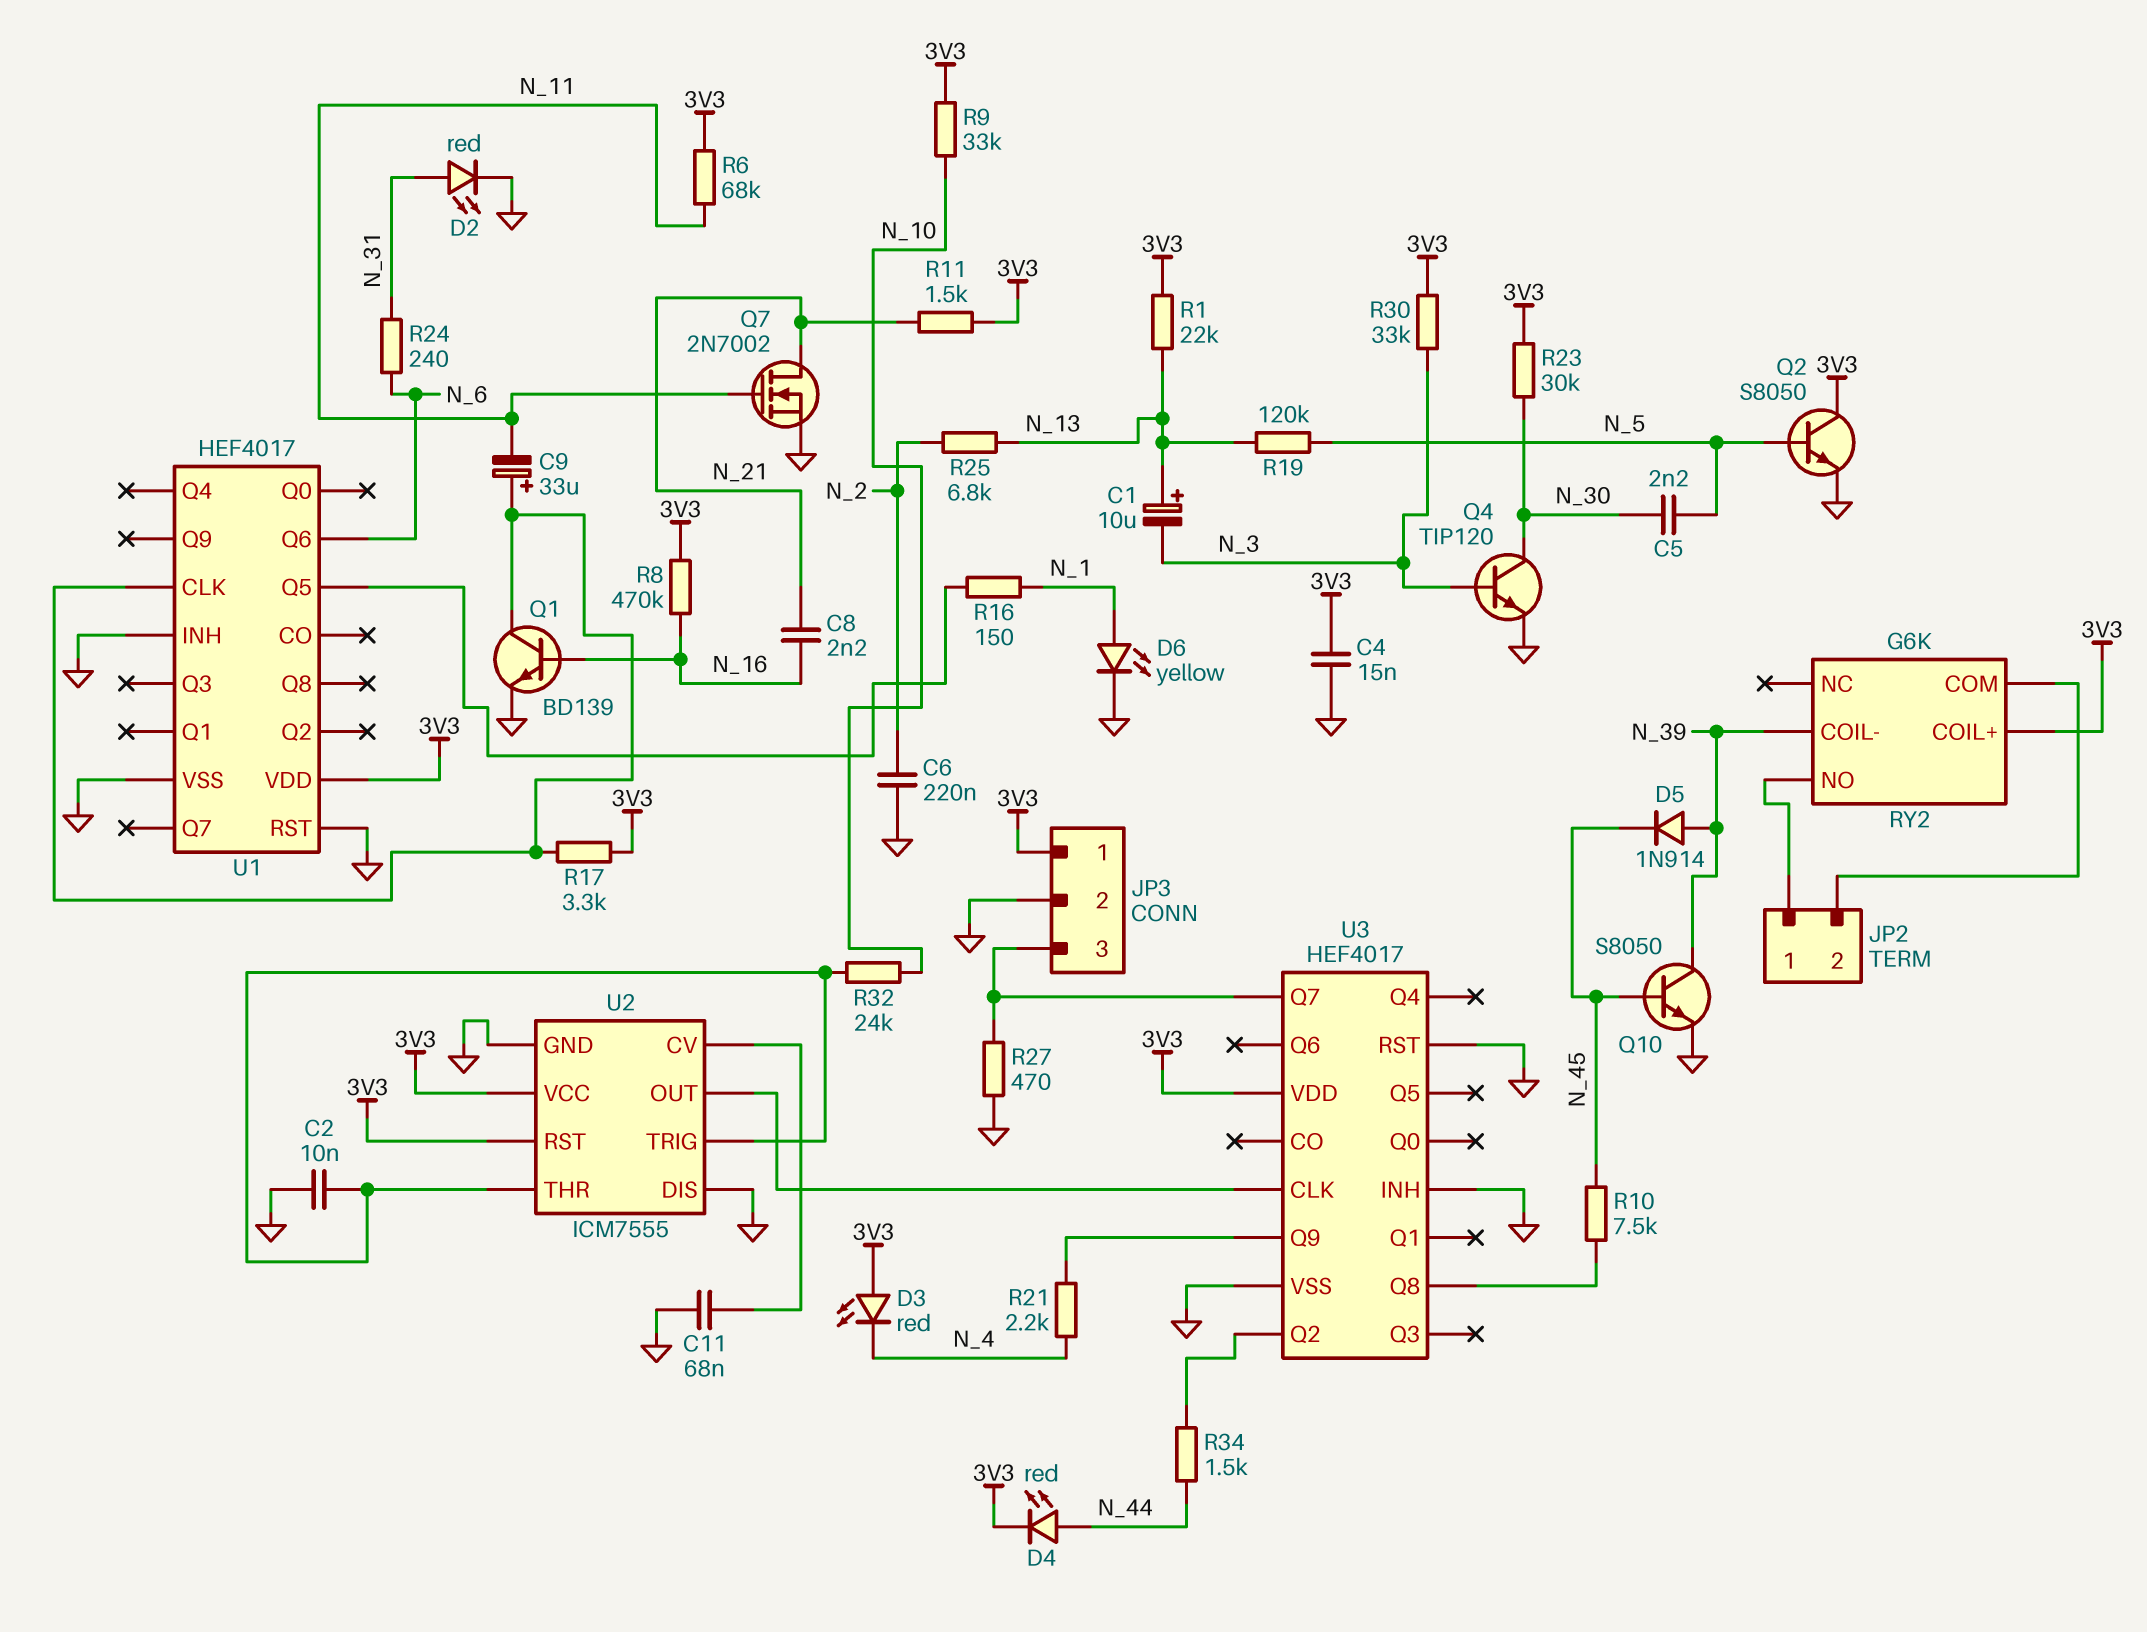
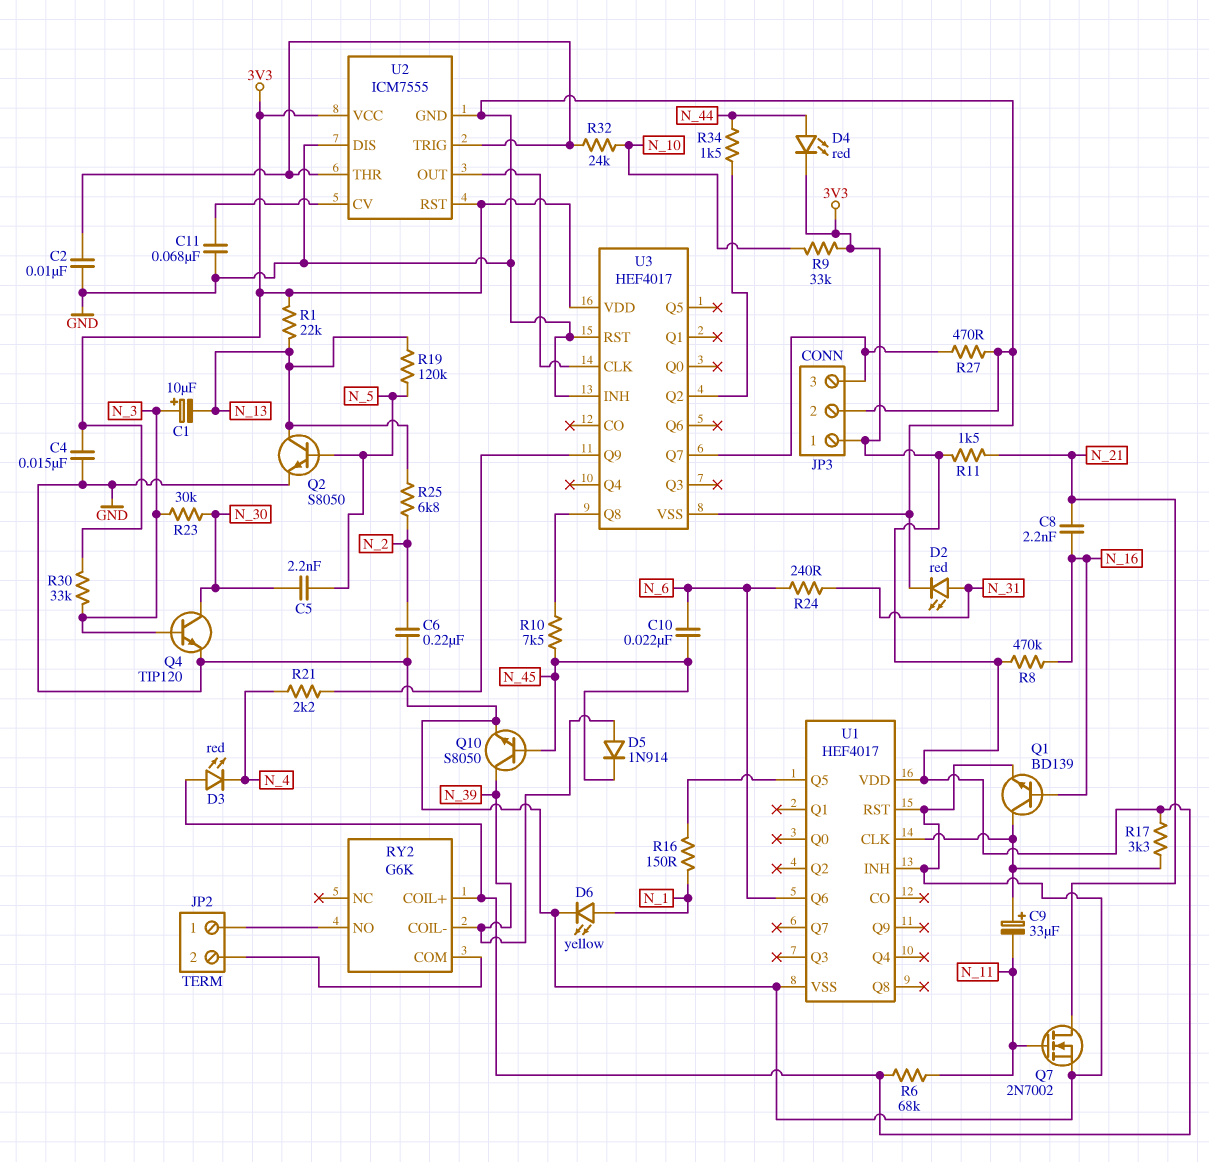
C1: 10uF (plus N_13, minus N_3) -> 10uF (plus N_3, minus N_13)
C10: none -> 22nF (N_6, N_45)
Q2: NPN S8050 (B N_5, C 3V3, E GND) -> NPN S8050 (B N_5, C N_13, E GND)
R23: 30k (3V3, N_30) -> 30k (N_3, N_30)

